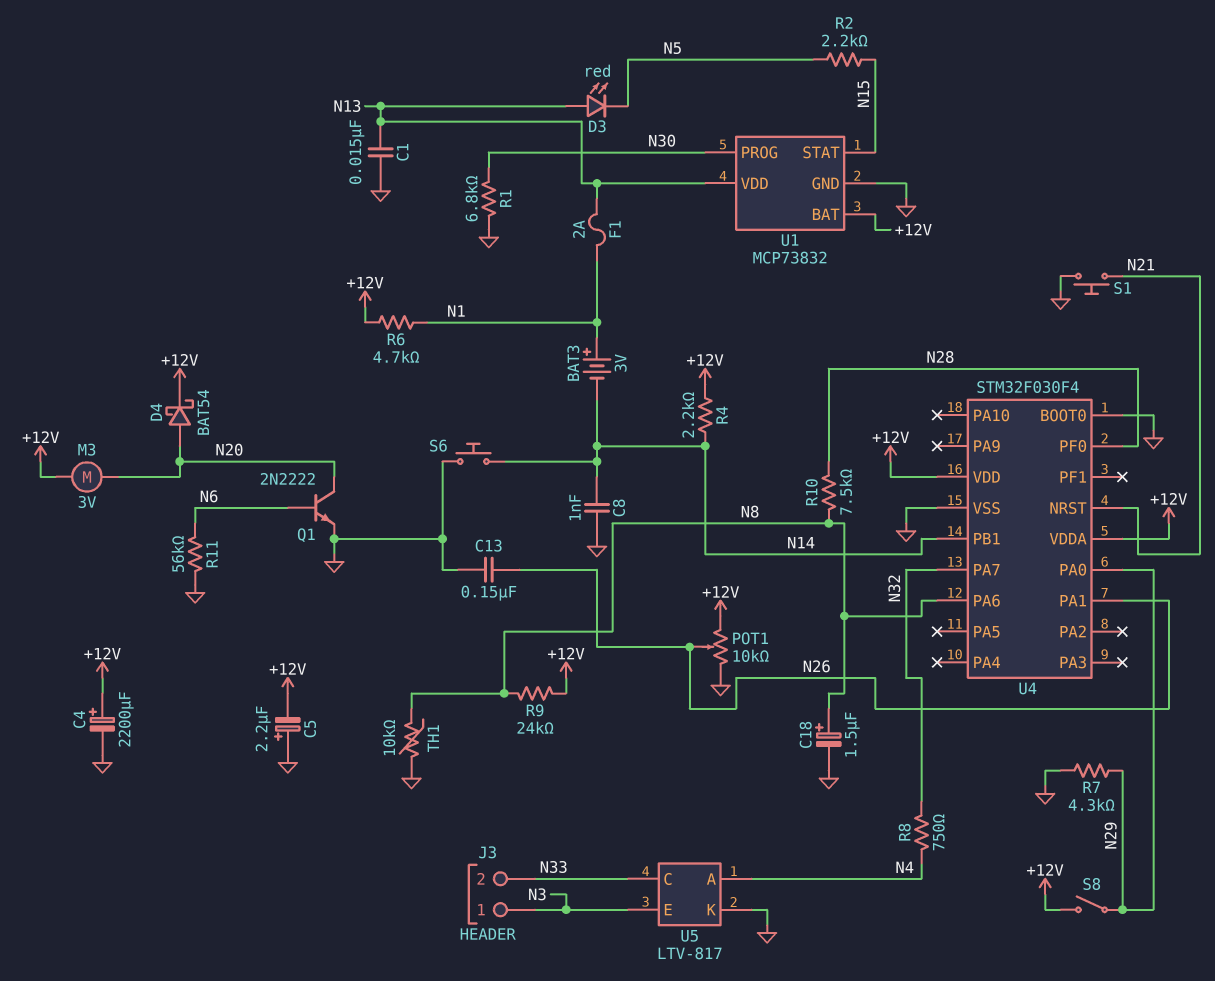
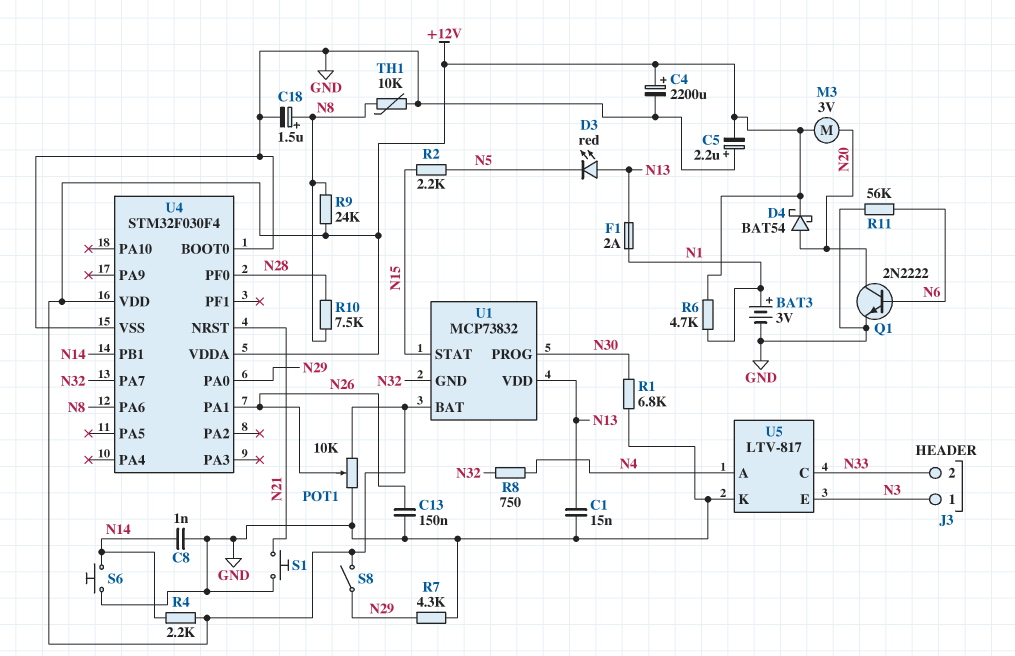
BAT3: 3V (plus N1, minus N14) -> 3V (plus N1, minus GND)
U1 pin GND: GND -> N32

